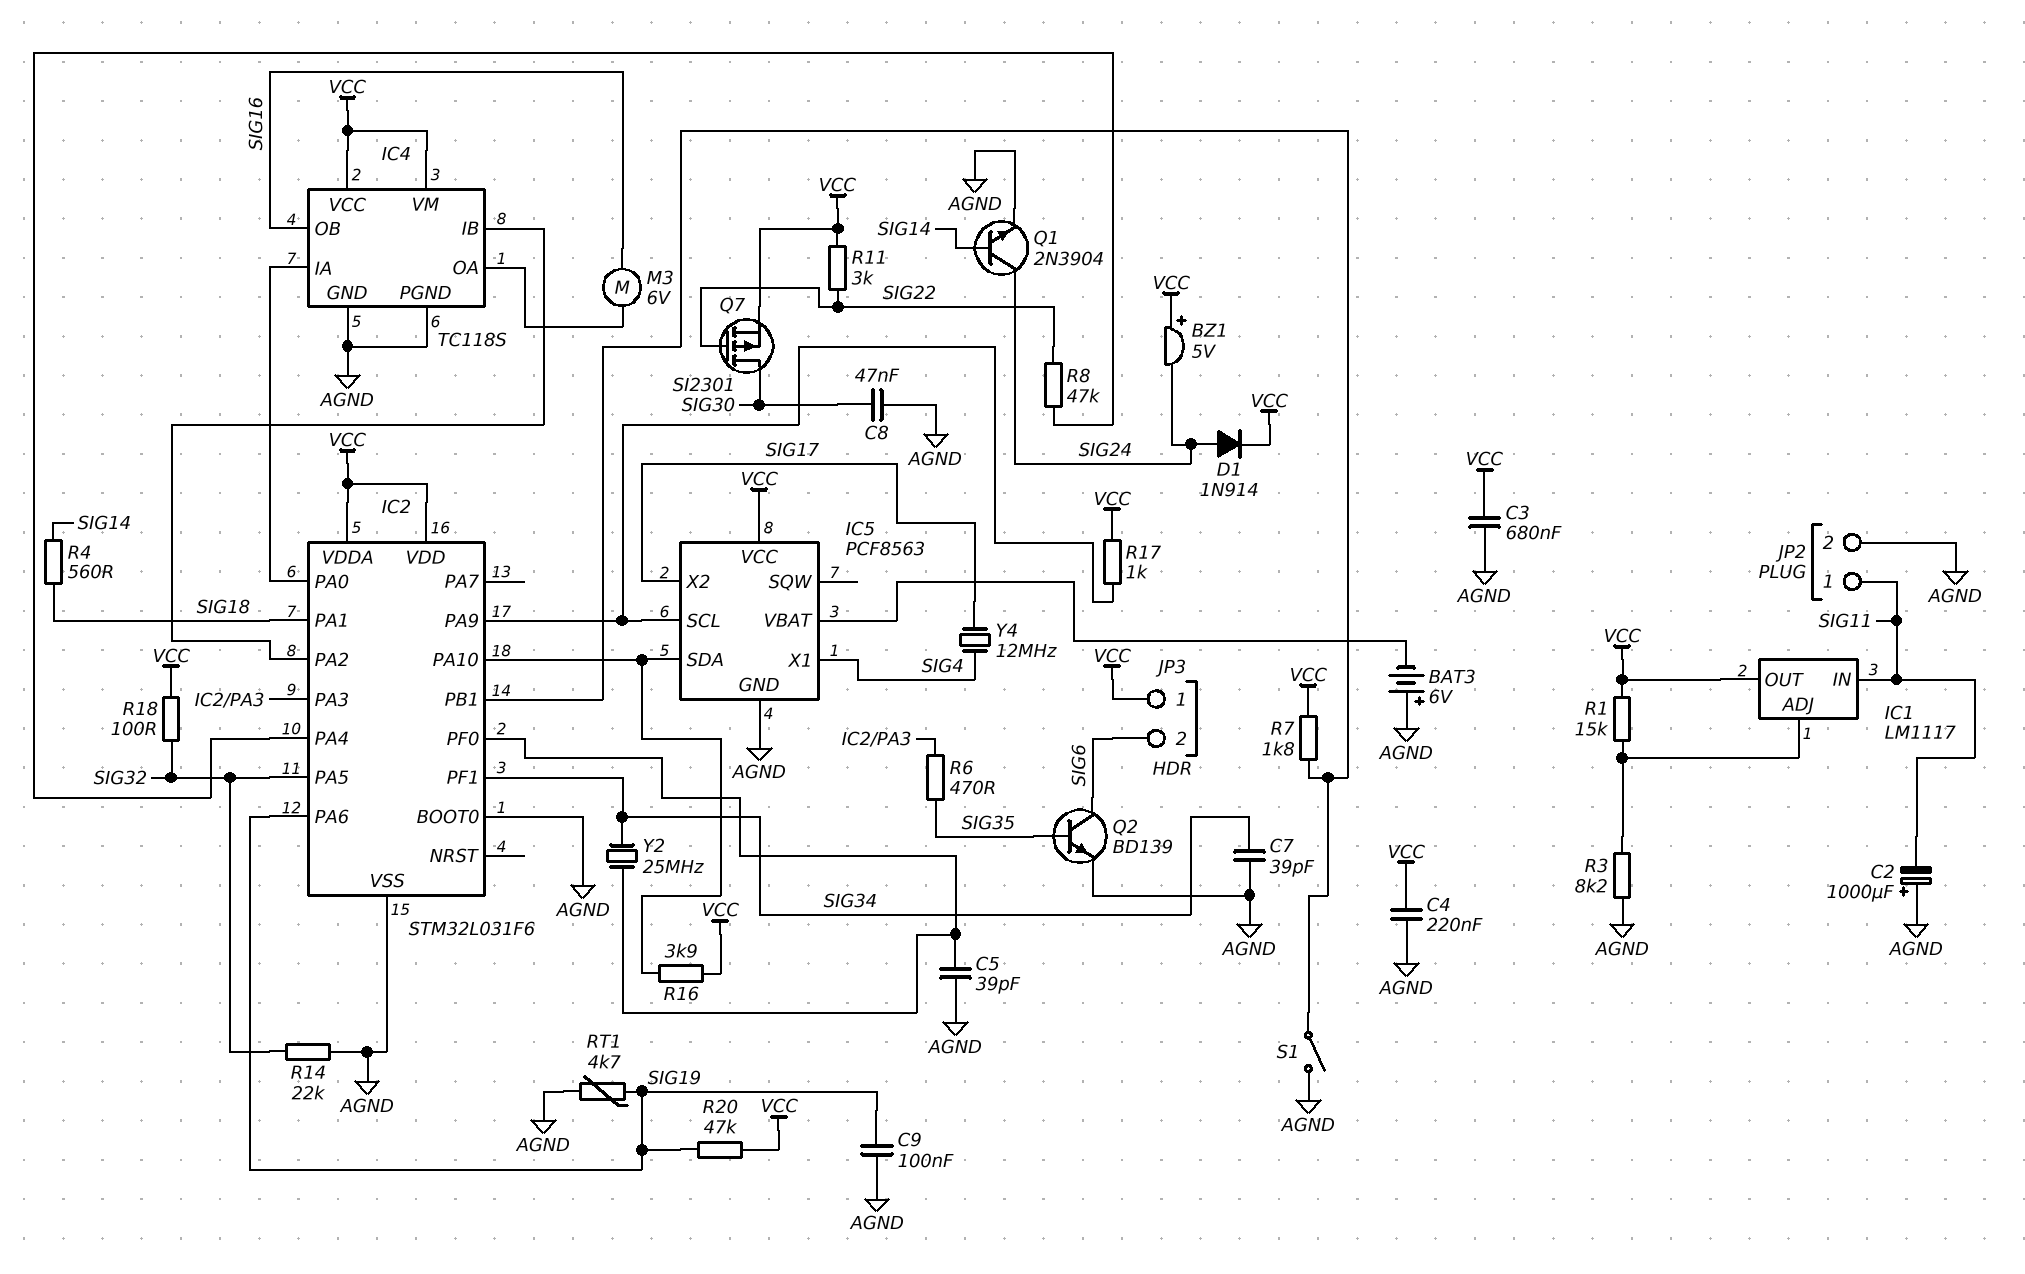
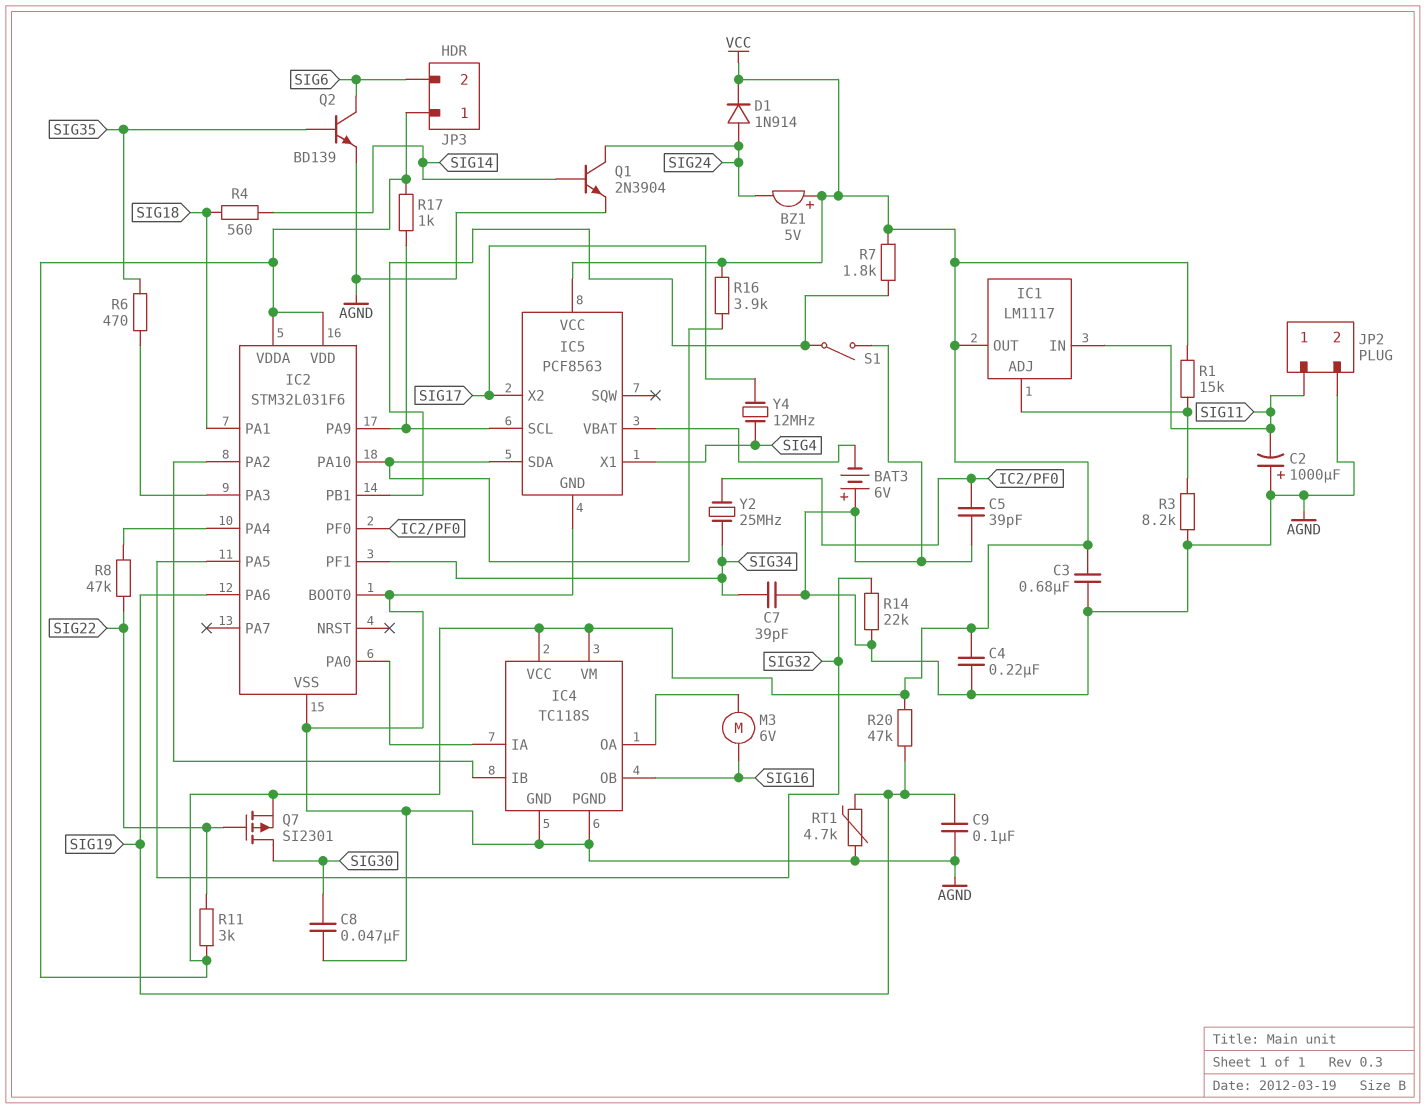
R18: 100 (SIG32, VCC) -> none

